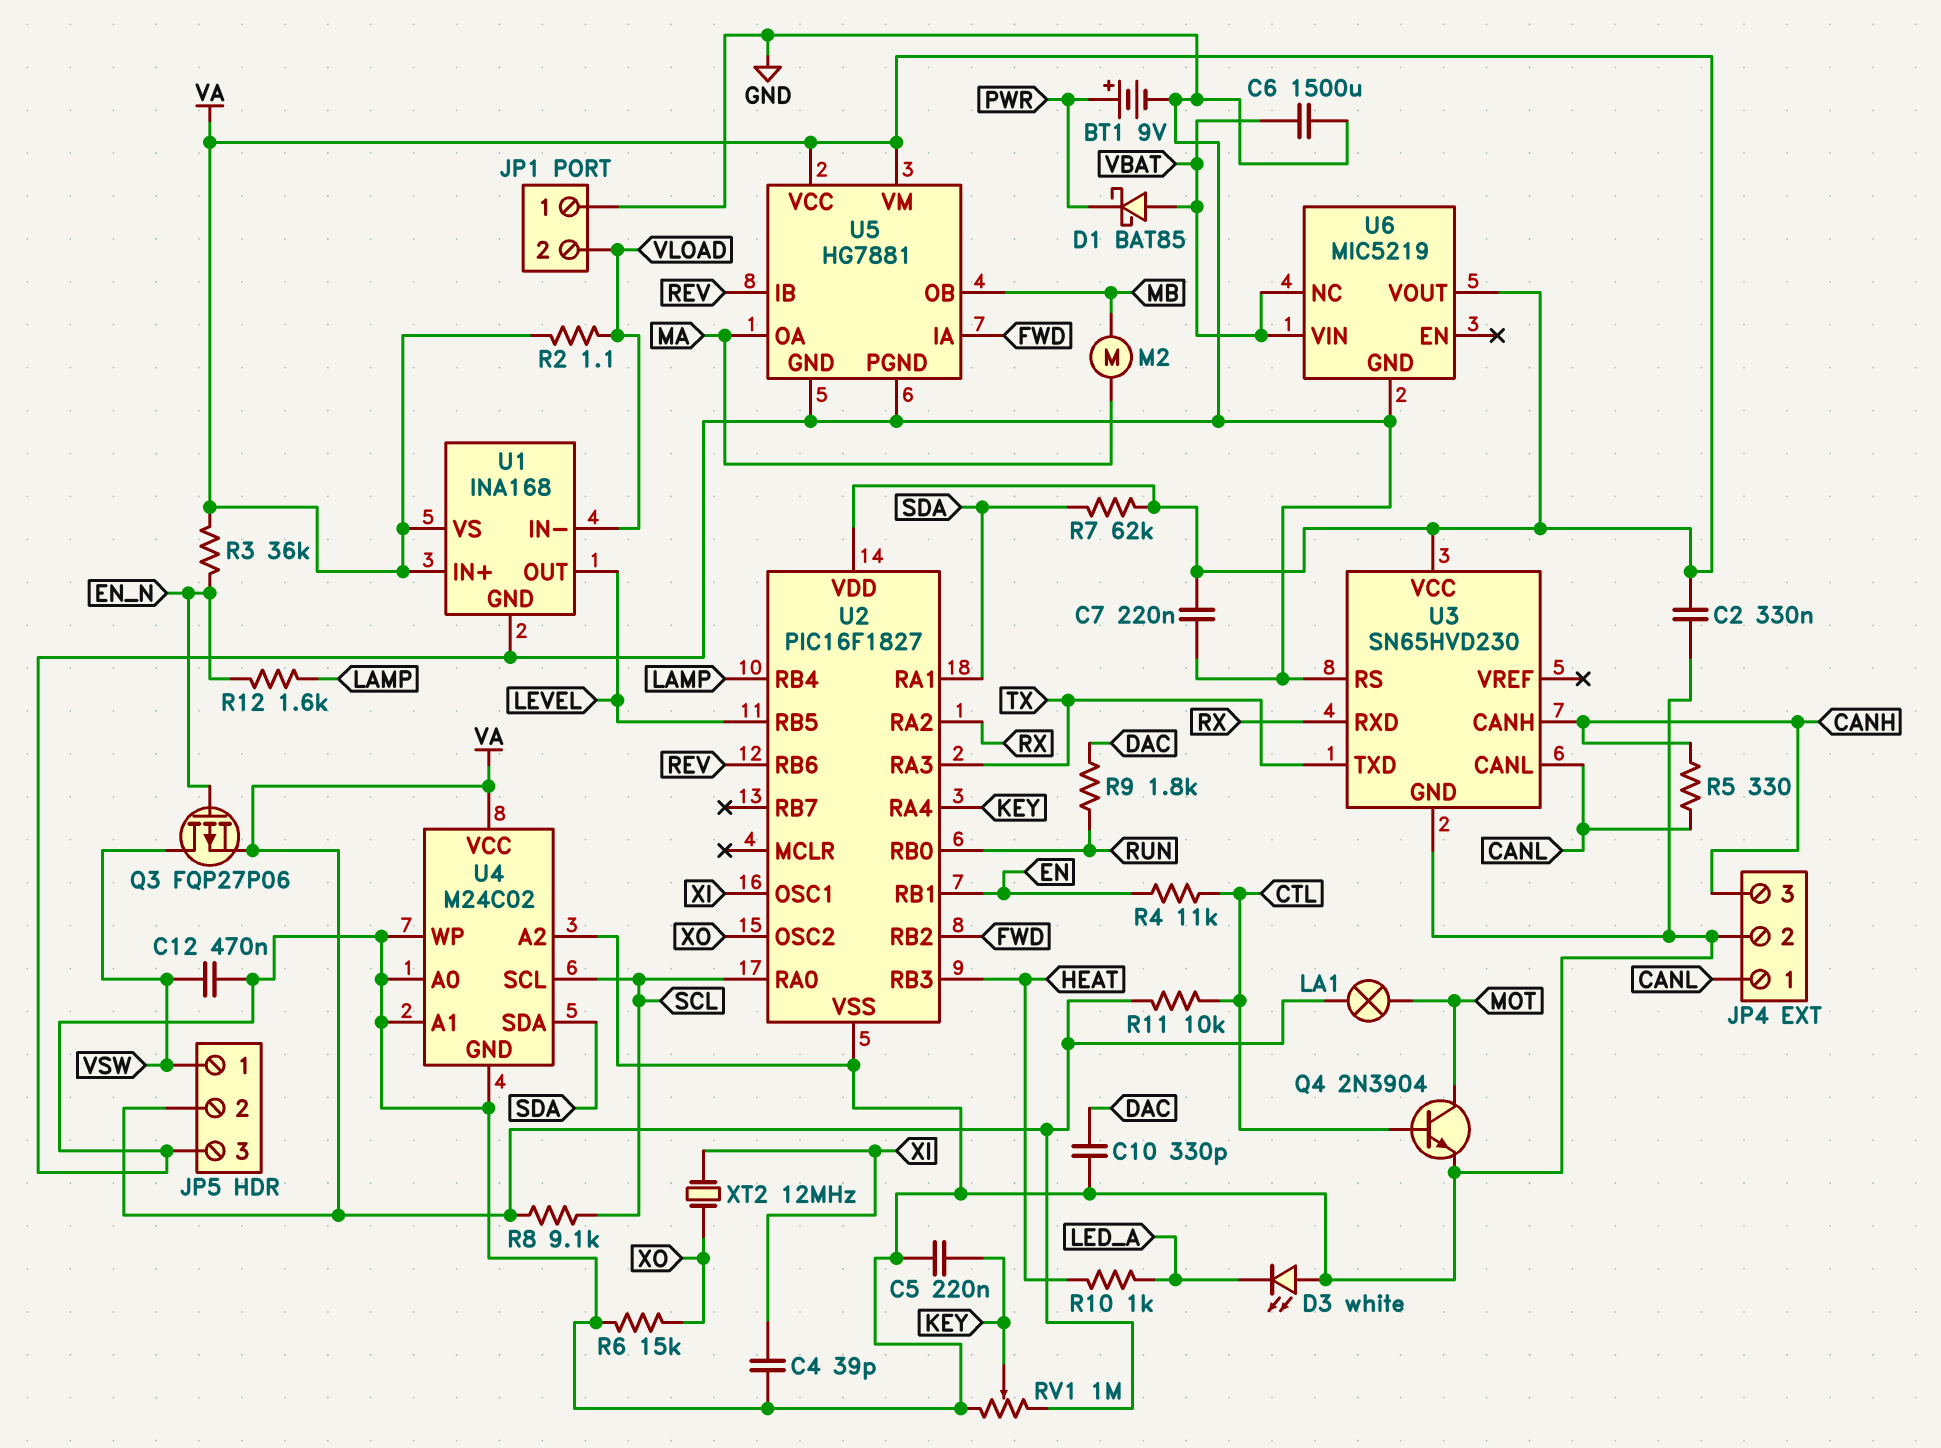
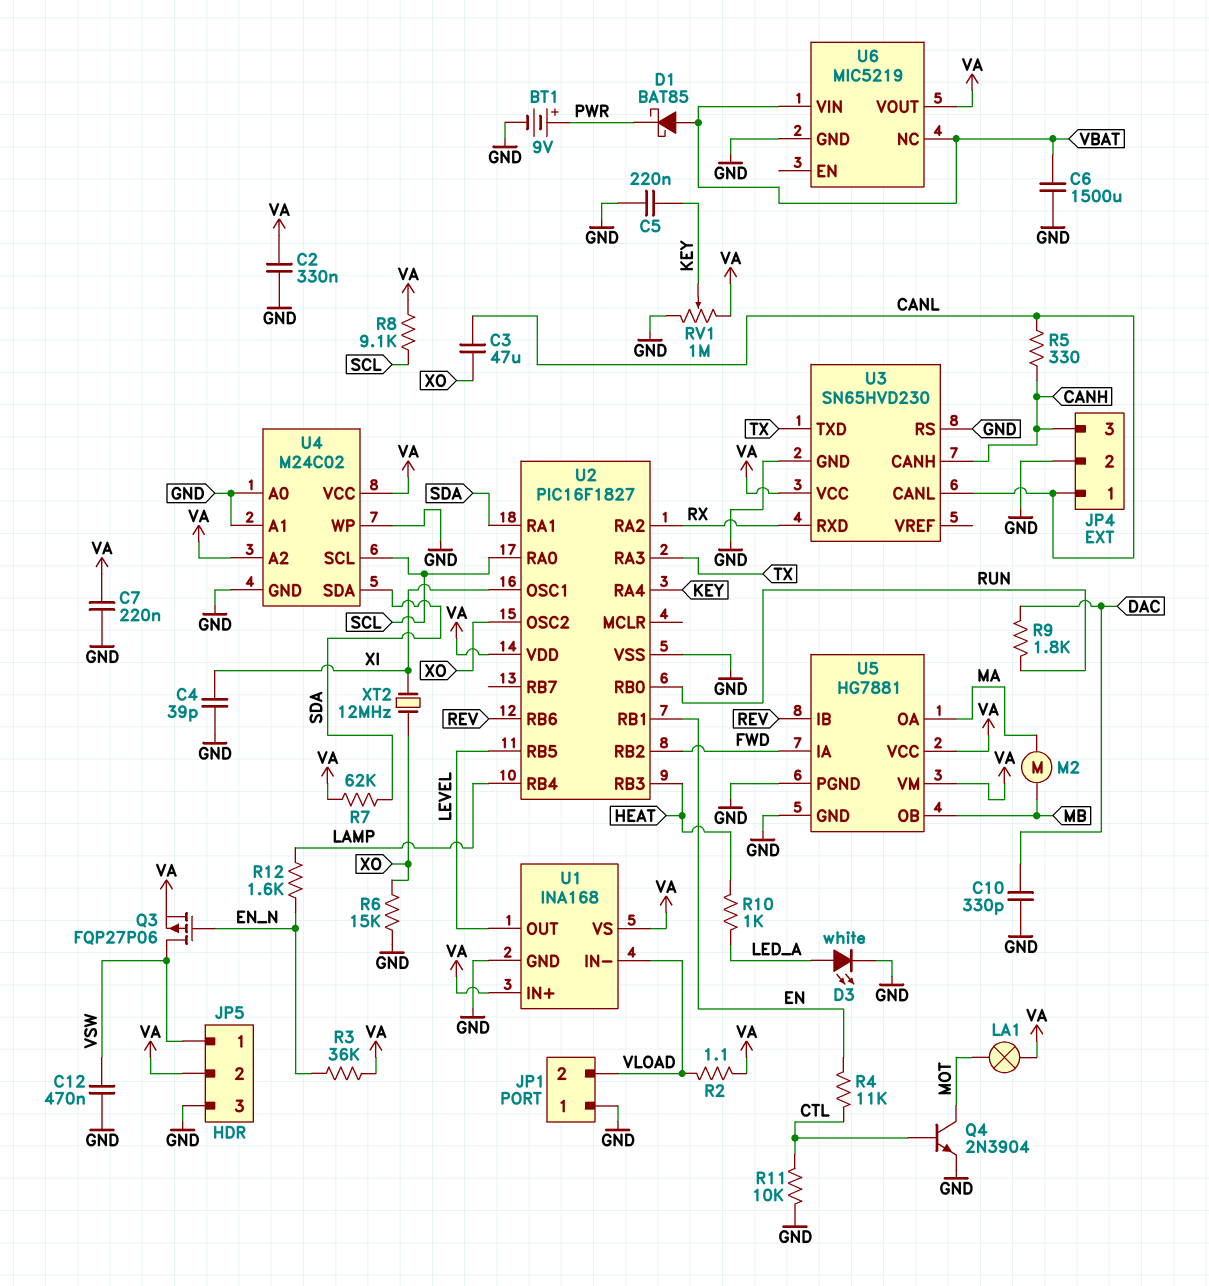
C3: none -> 47uF (CANL, XO)
D3: LED white (A GND, K LED_A) -> LED white (A LED_A, K GND)
R11: 10k (CTL, VA) -> 10k (CTL, GND)
U4 pin A2: GND -> VA

